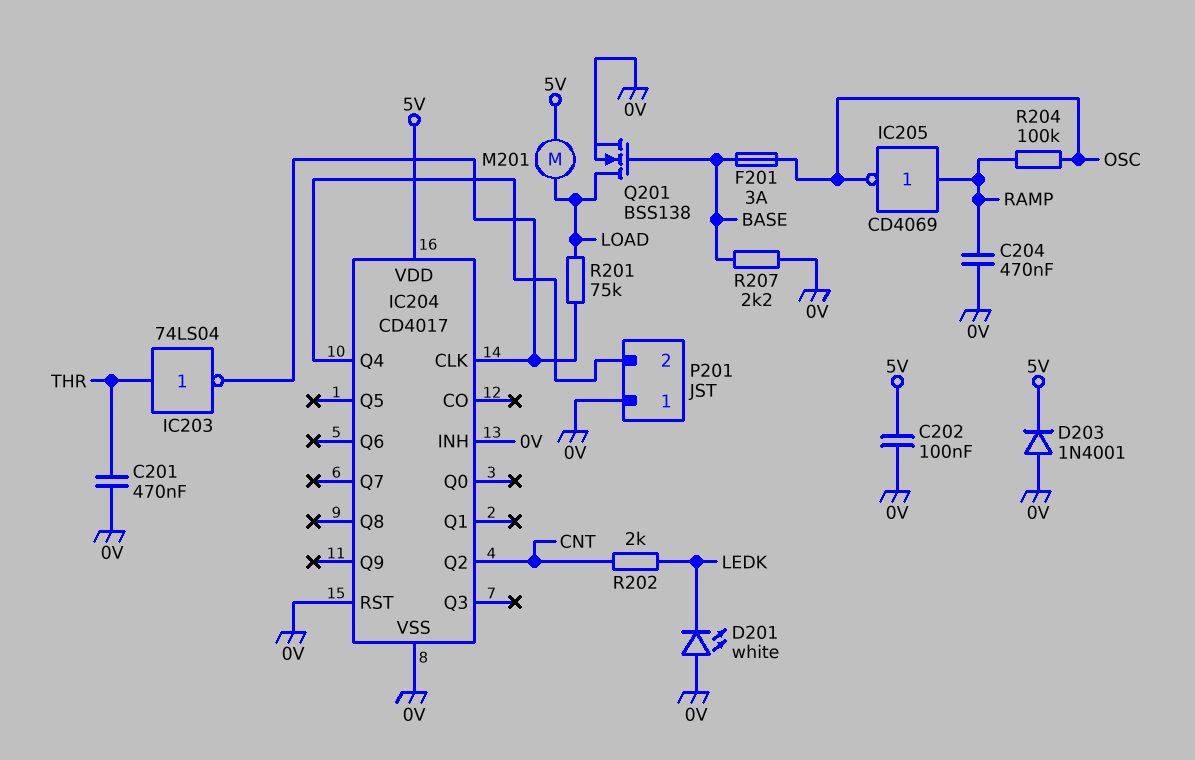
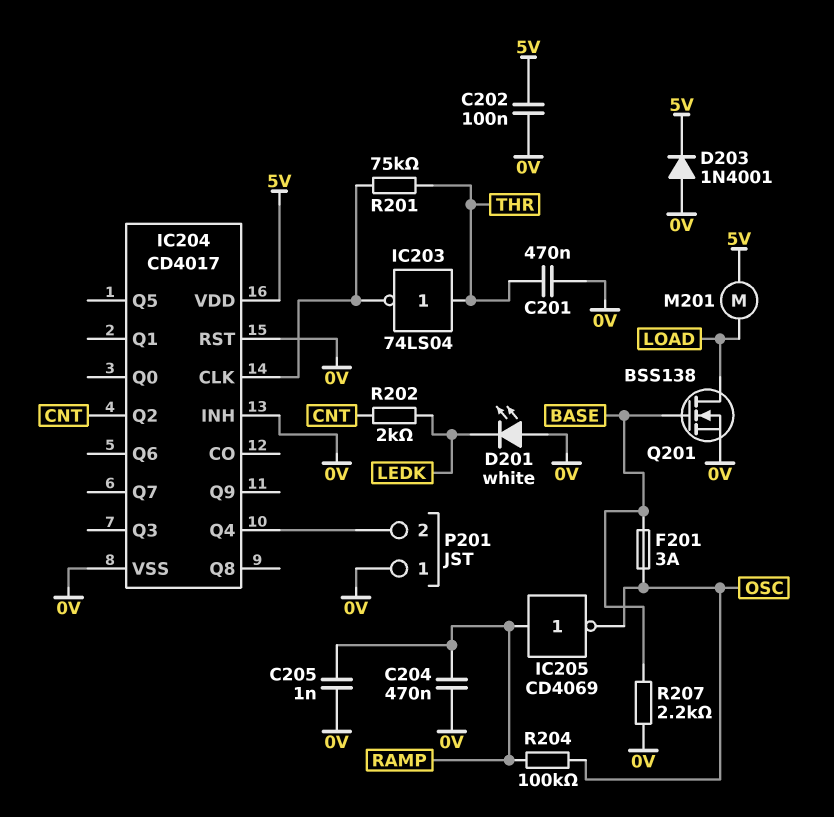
C205: none -> 1nF (0V, RAMP)
R201: 75k (IC204/CLK, LOAD) -> 75k (IC204/CLK, THR)

